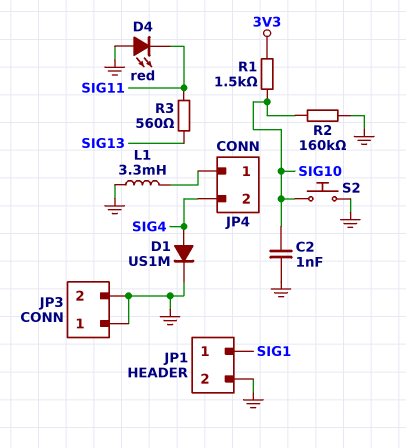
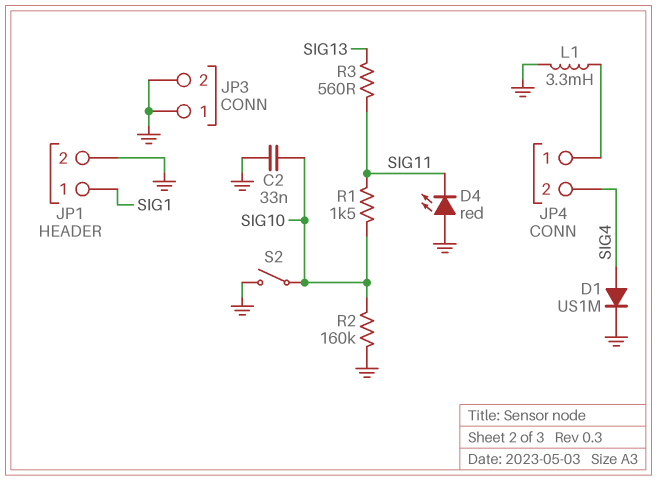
C2: 1nF (GND, SIG10) -> 33nF (GND, SIG10)
R1: 1.5k (3V3, SIG10) -> 1.5k (SIG10, SIG11)
S2: button (GND, SIG10) -> switch (GND, SIG10)

